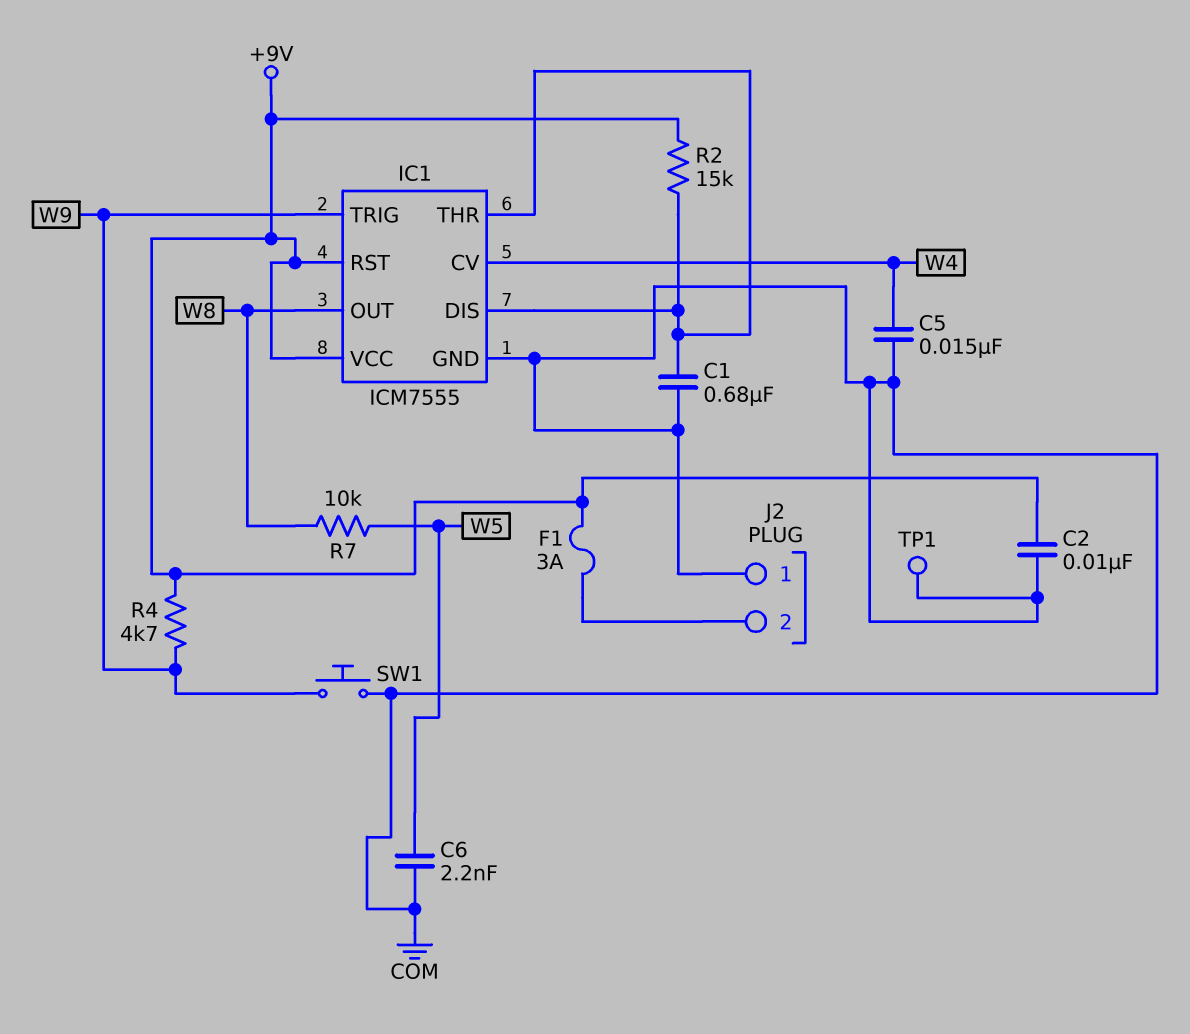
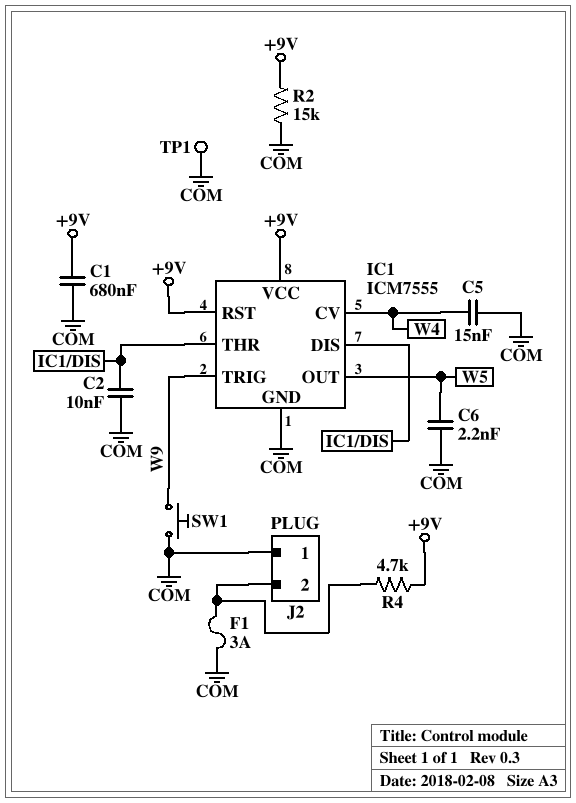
C1: 680nF (COM, IC1/DIS) -> 680nF (+9V, COM)
C2: 10nF (+9V, COM) -> 10nF (COM, IC1/DIS)
F1: 3A (+9V, J2/2) -> 3A (COM, J2/2)
IC1 pin OUT: W8 -> W5
R2: 15k (+9V, IC1/DIS) -> 15k (+9V, COM)
R4: 4.7k (+9V, W9) -> 4.7k (+9V, J2/2)
R7: 10k (W5, W8) -> none

